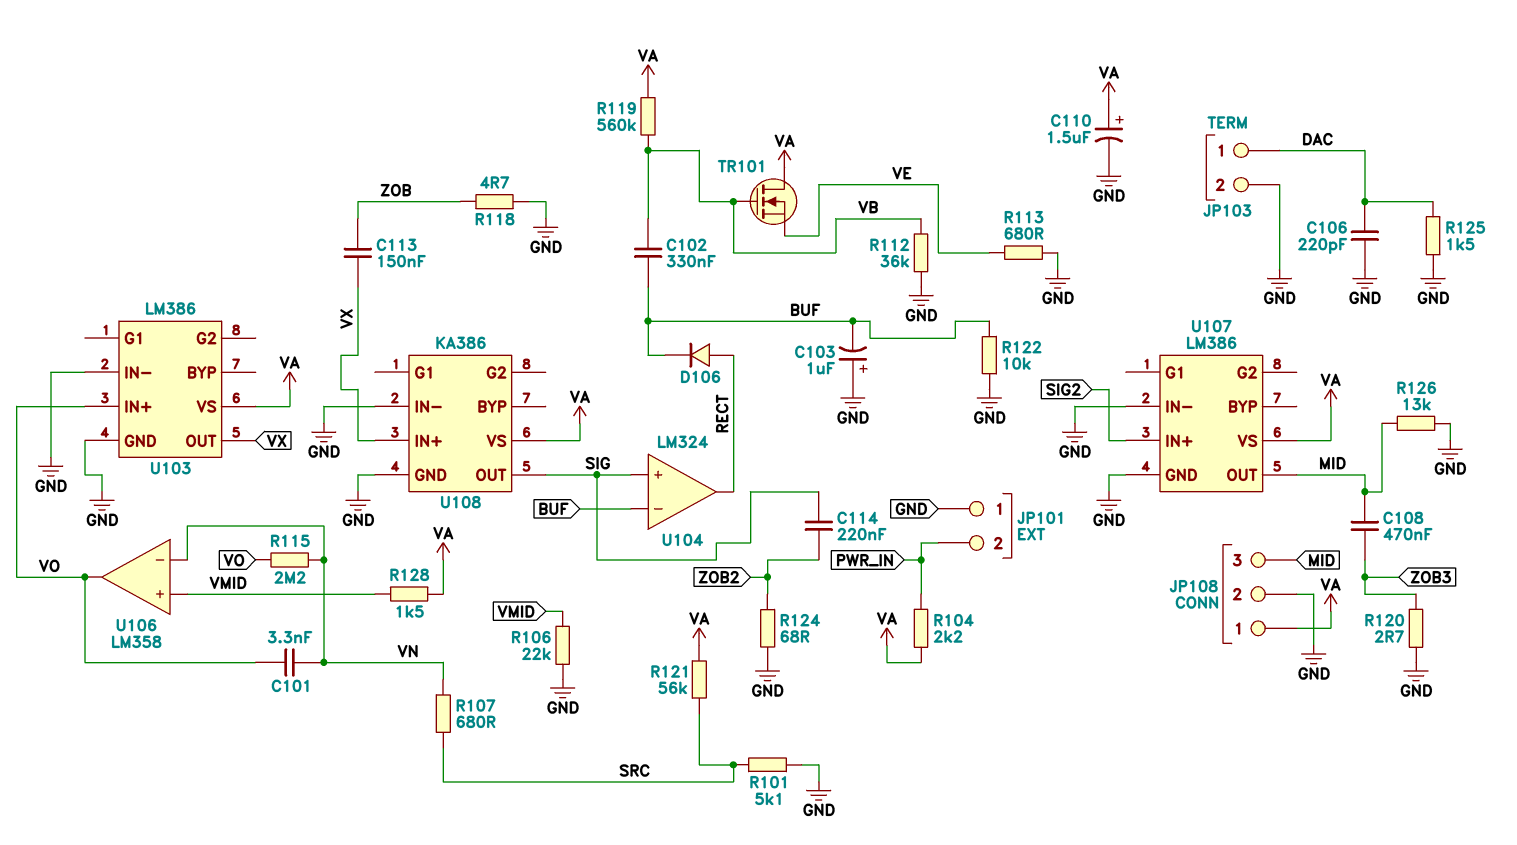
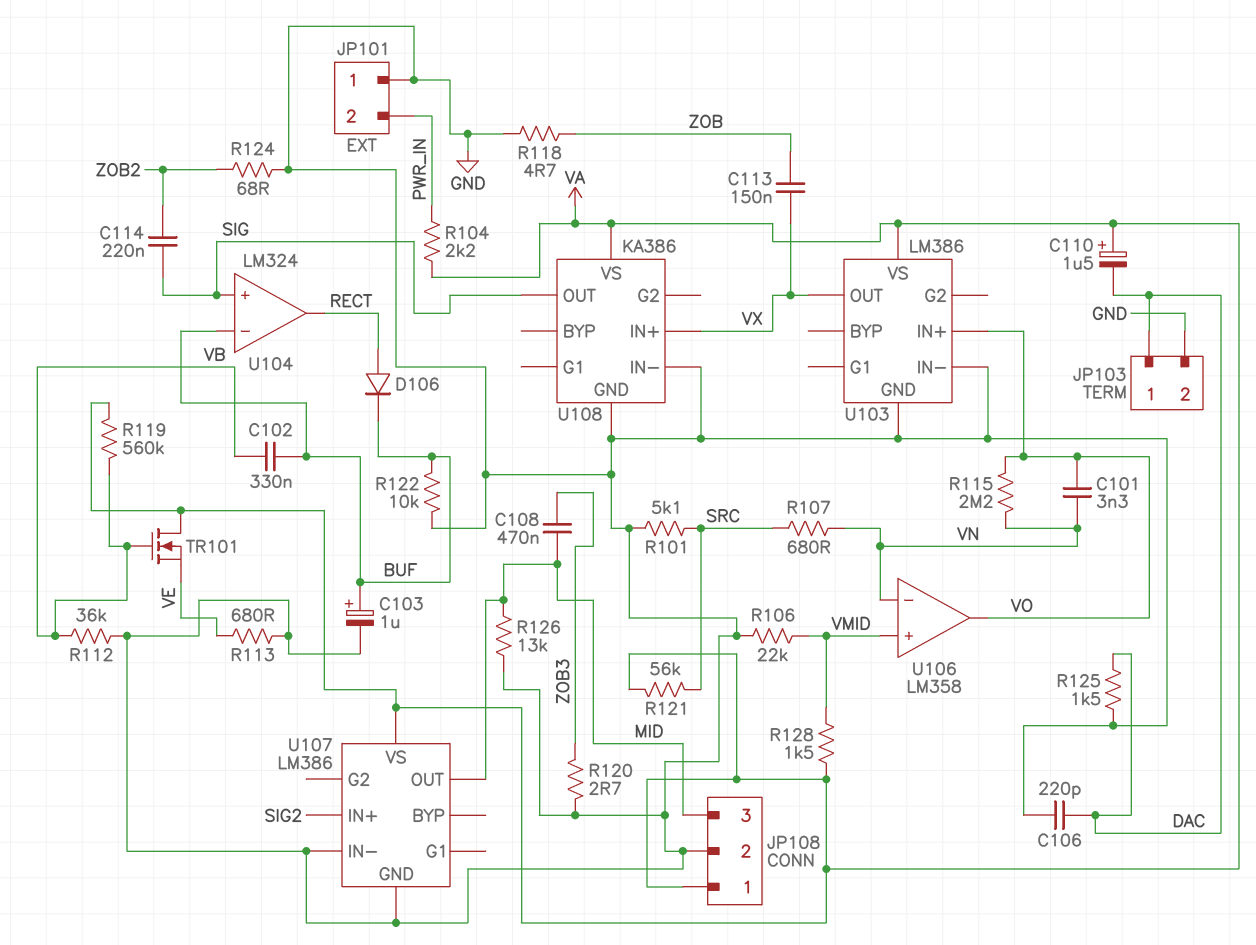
C103: 1uF (plus GND, minus BUF) -> 1uF (plus BUF, minus GND)
C110: 1.5uF (plus VA, minus GND) -> 1.5uF (plus VA, minus DAC)

